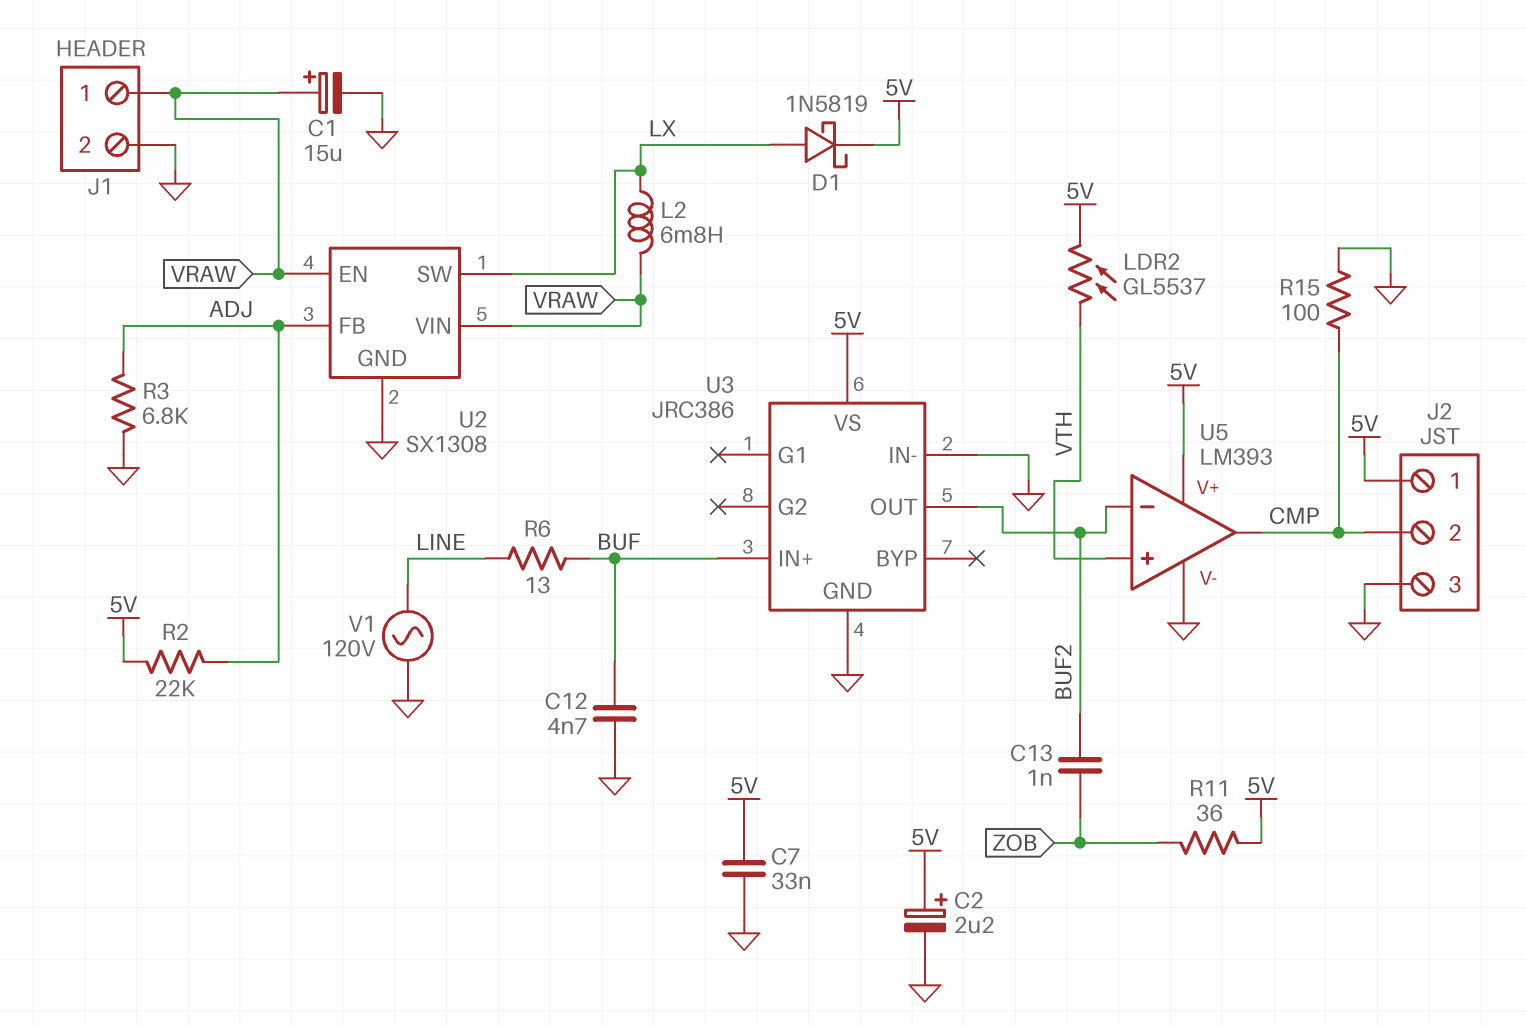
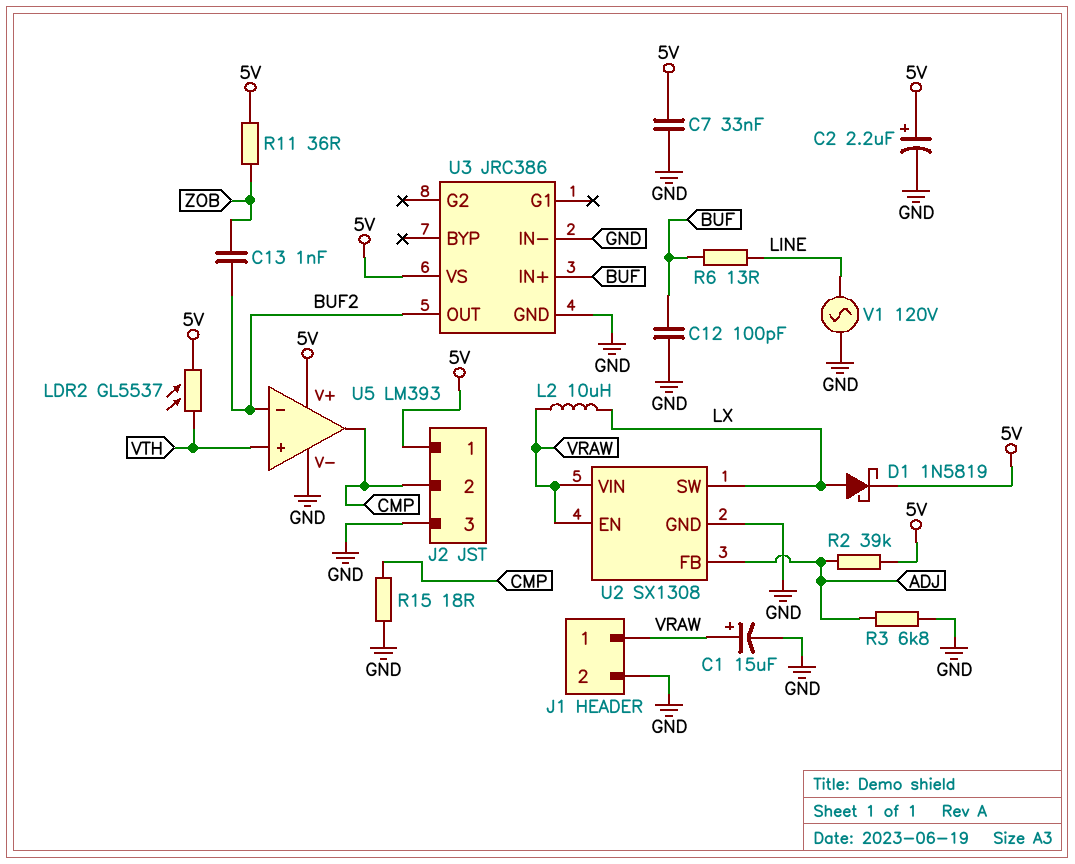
C12: 4.7nF (BUF, GND) -> 100pF (BUF, GND)
L2: 6.8mH (LX, VRAW) -> 10uH (LX, VRAW)
R2: 22k (5V, ADJ) -> 39k (5V, ADJ)
R15: 100 (CMP, GND) -> 18 (CMP, GND)

